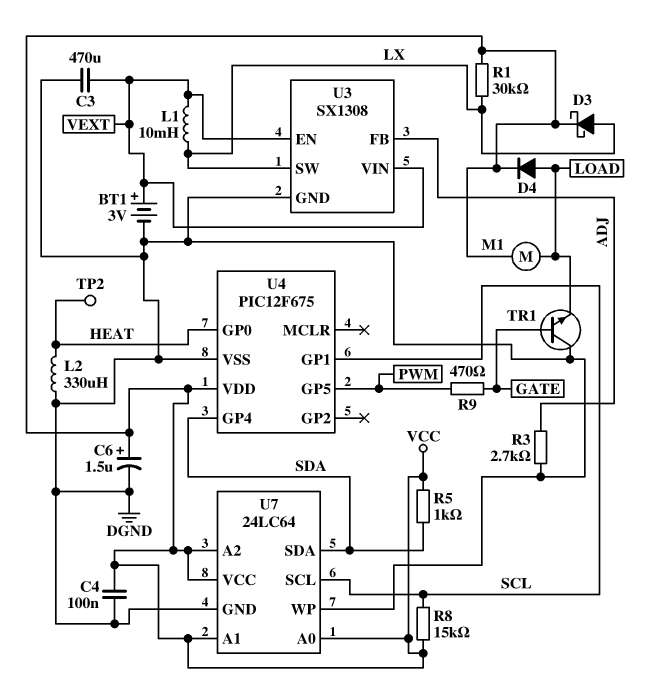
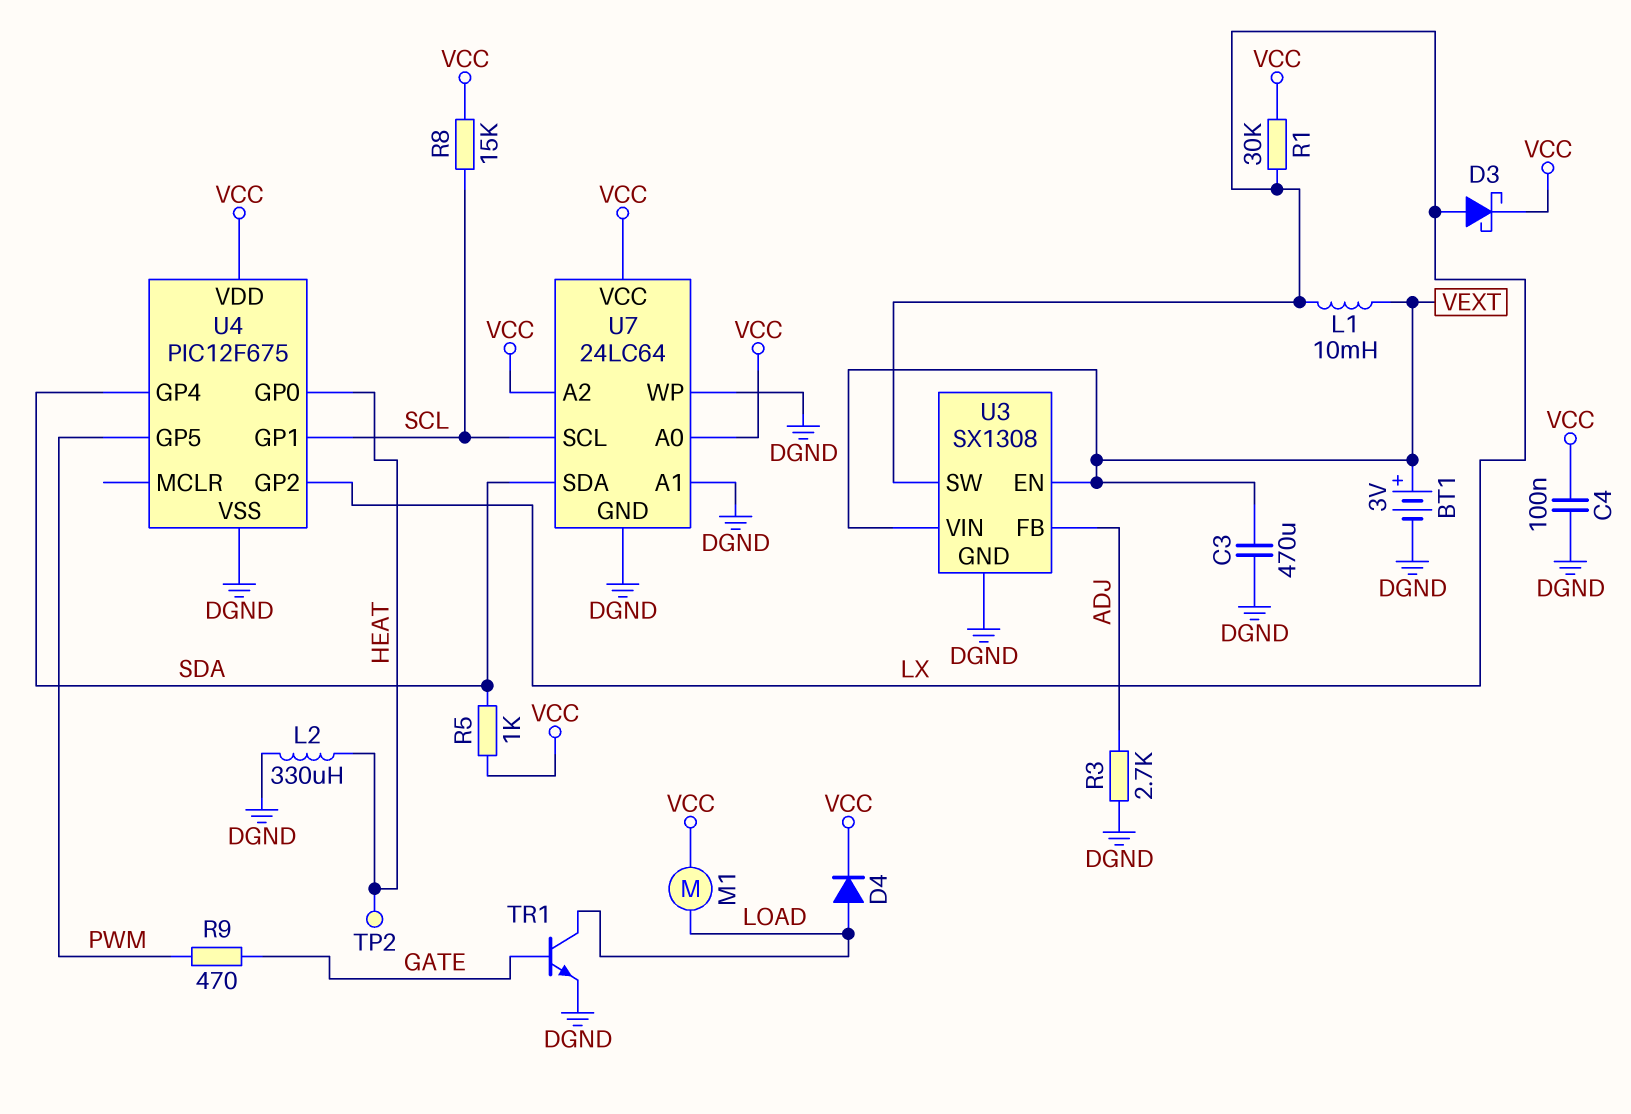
C6: 1.5uF (plus VCC, minus DGND) -> none
TR1: NPN (B GATE, C DGND, E LOAD) -> NPN (B GATE, C LOAD, E DGND)
U4 pin GP2: none -> LX
U7 pin A1: VCC -> DGND

